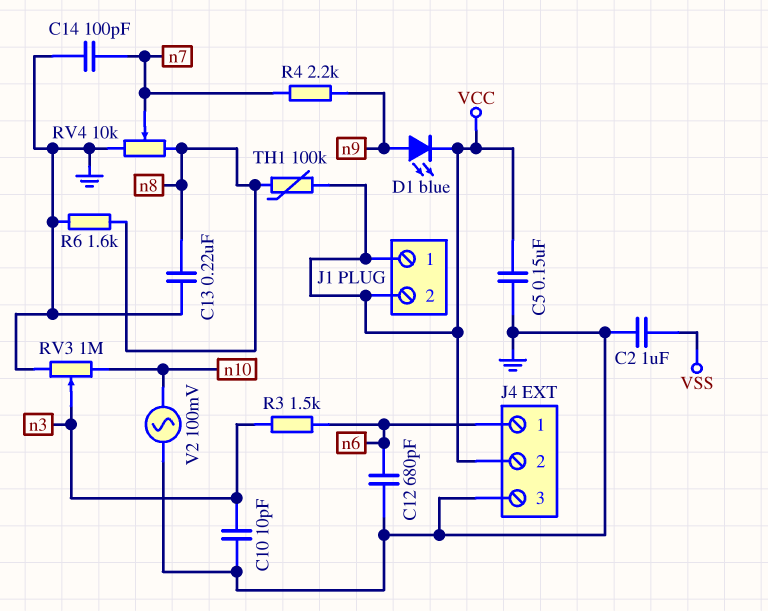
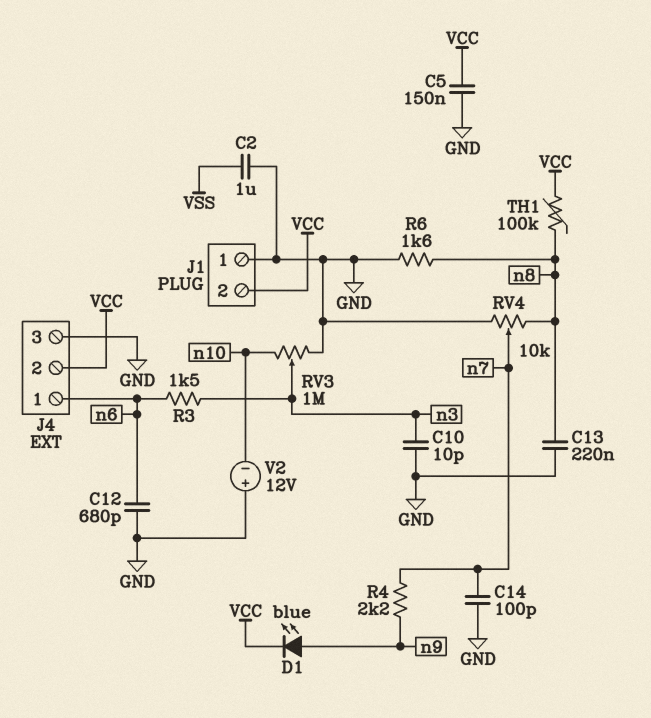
J1 pin 1: VCC -> GND
V2: AC 100mV (GND, n10) -> 12V (plus GND, minus n10)

